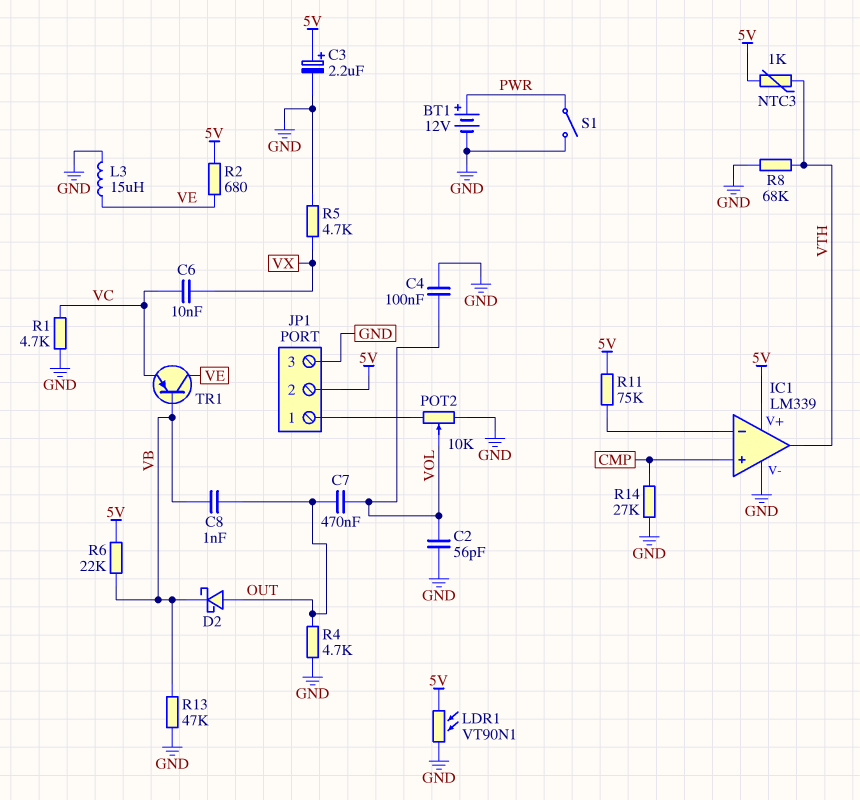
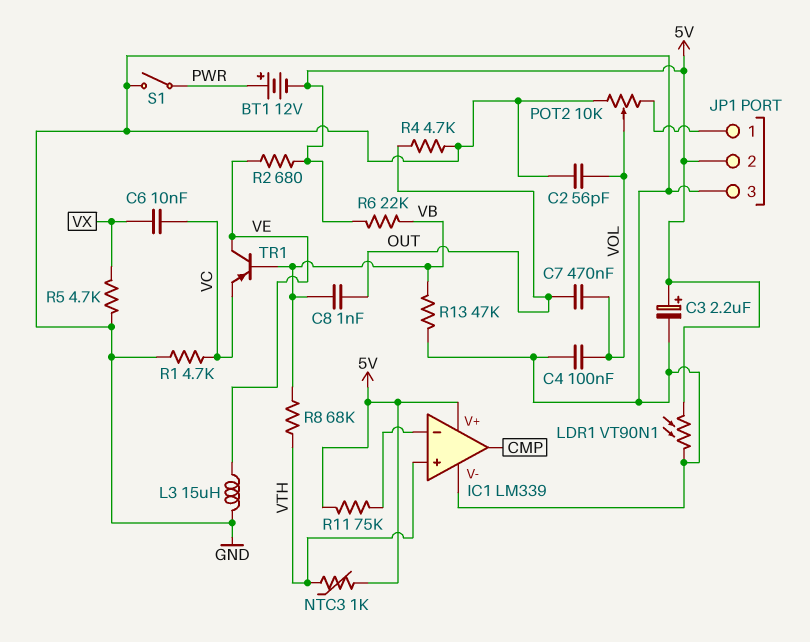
BT1: 12V (plus PWR, minus GND) -> 12V (plus PWR, minus 5V)
D2: schottky (A OUT, K VB) -> none
IC1 pin in+: CMP -> VTH
IC1 pin out: VTH -> CMP
R8: 68k (GND, VTH) -> 68k (VB, VTH)
R14: 27k (CMP, GND) -> none

